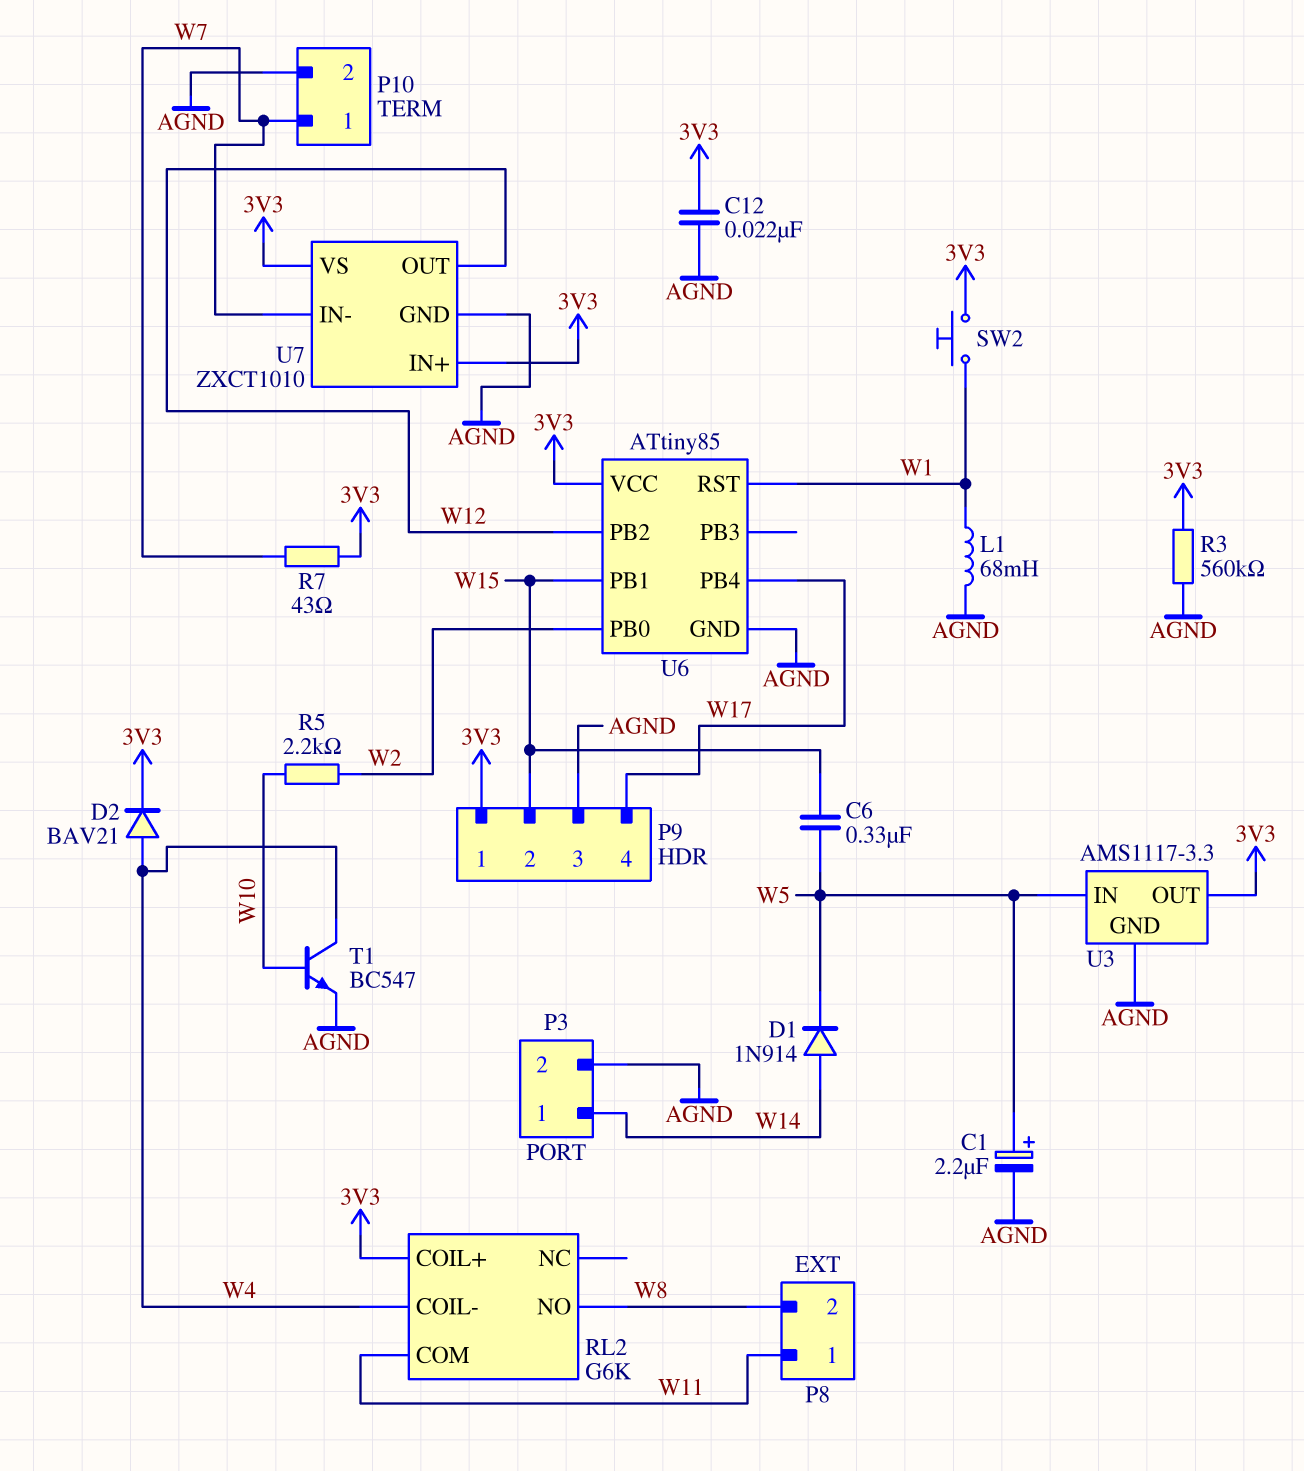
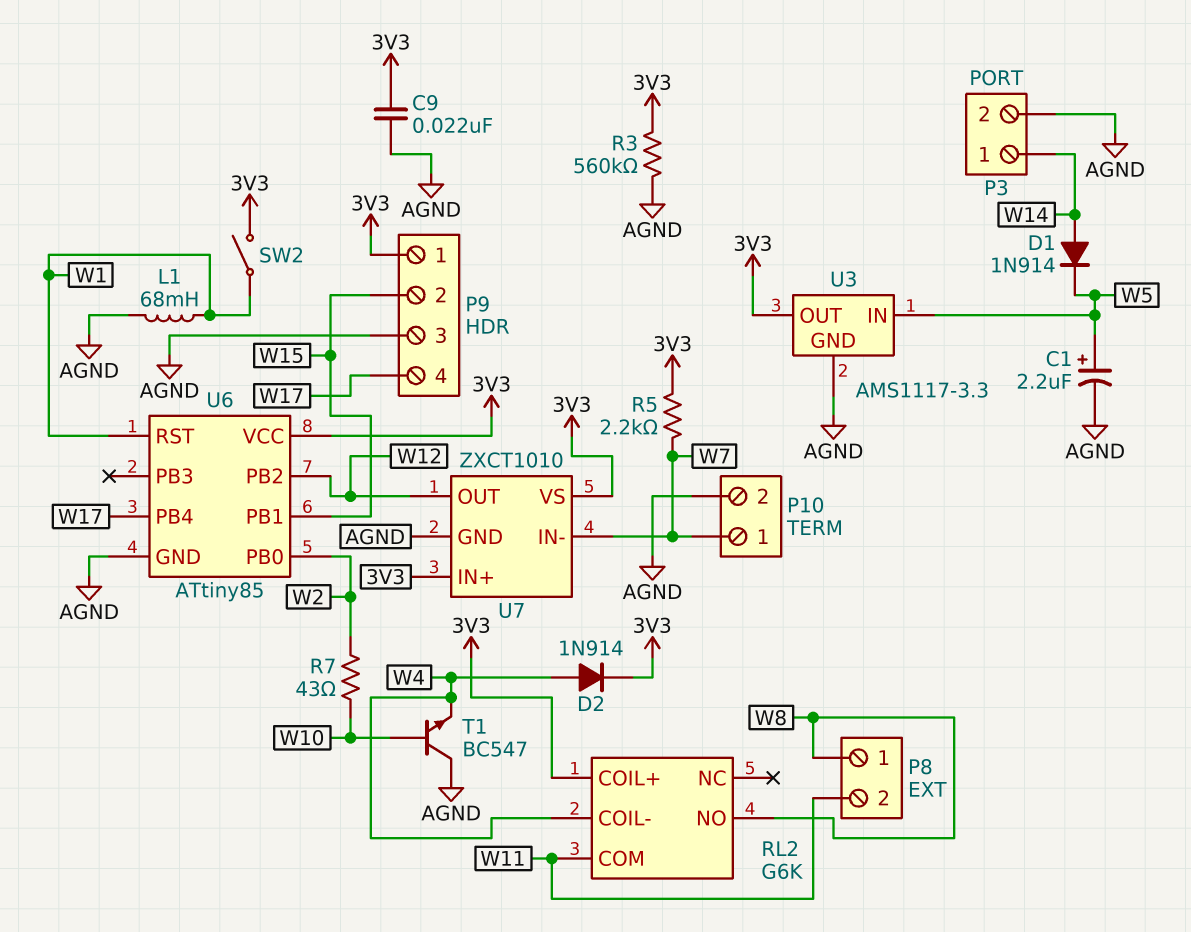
C6: 330nF (W5, W15) -> none
C9: none -> 22nF (3V3, AGND)
C12: 22nF (3V3, AGND) -> none
D2: diode BAV21 (A W4, K 3V3) -> diode 1N914 (A W4, K 3V3)
P8 pin 1: W11 -> W8
P8 pin 2: W8 -> W11
R5: 2.2k (W2, W10) -> 2.2k (3V3, W7)
R7: 43 (3V3, W7) -> 43 (W2, W10)
SW2: button (3V3, W1) -> switch (3V3, W1)
T1: NPN BC547 (B W10, C W4, E AGND) -> NPN BC547 (B W10, C AGND, E W4)

